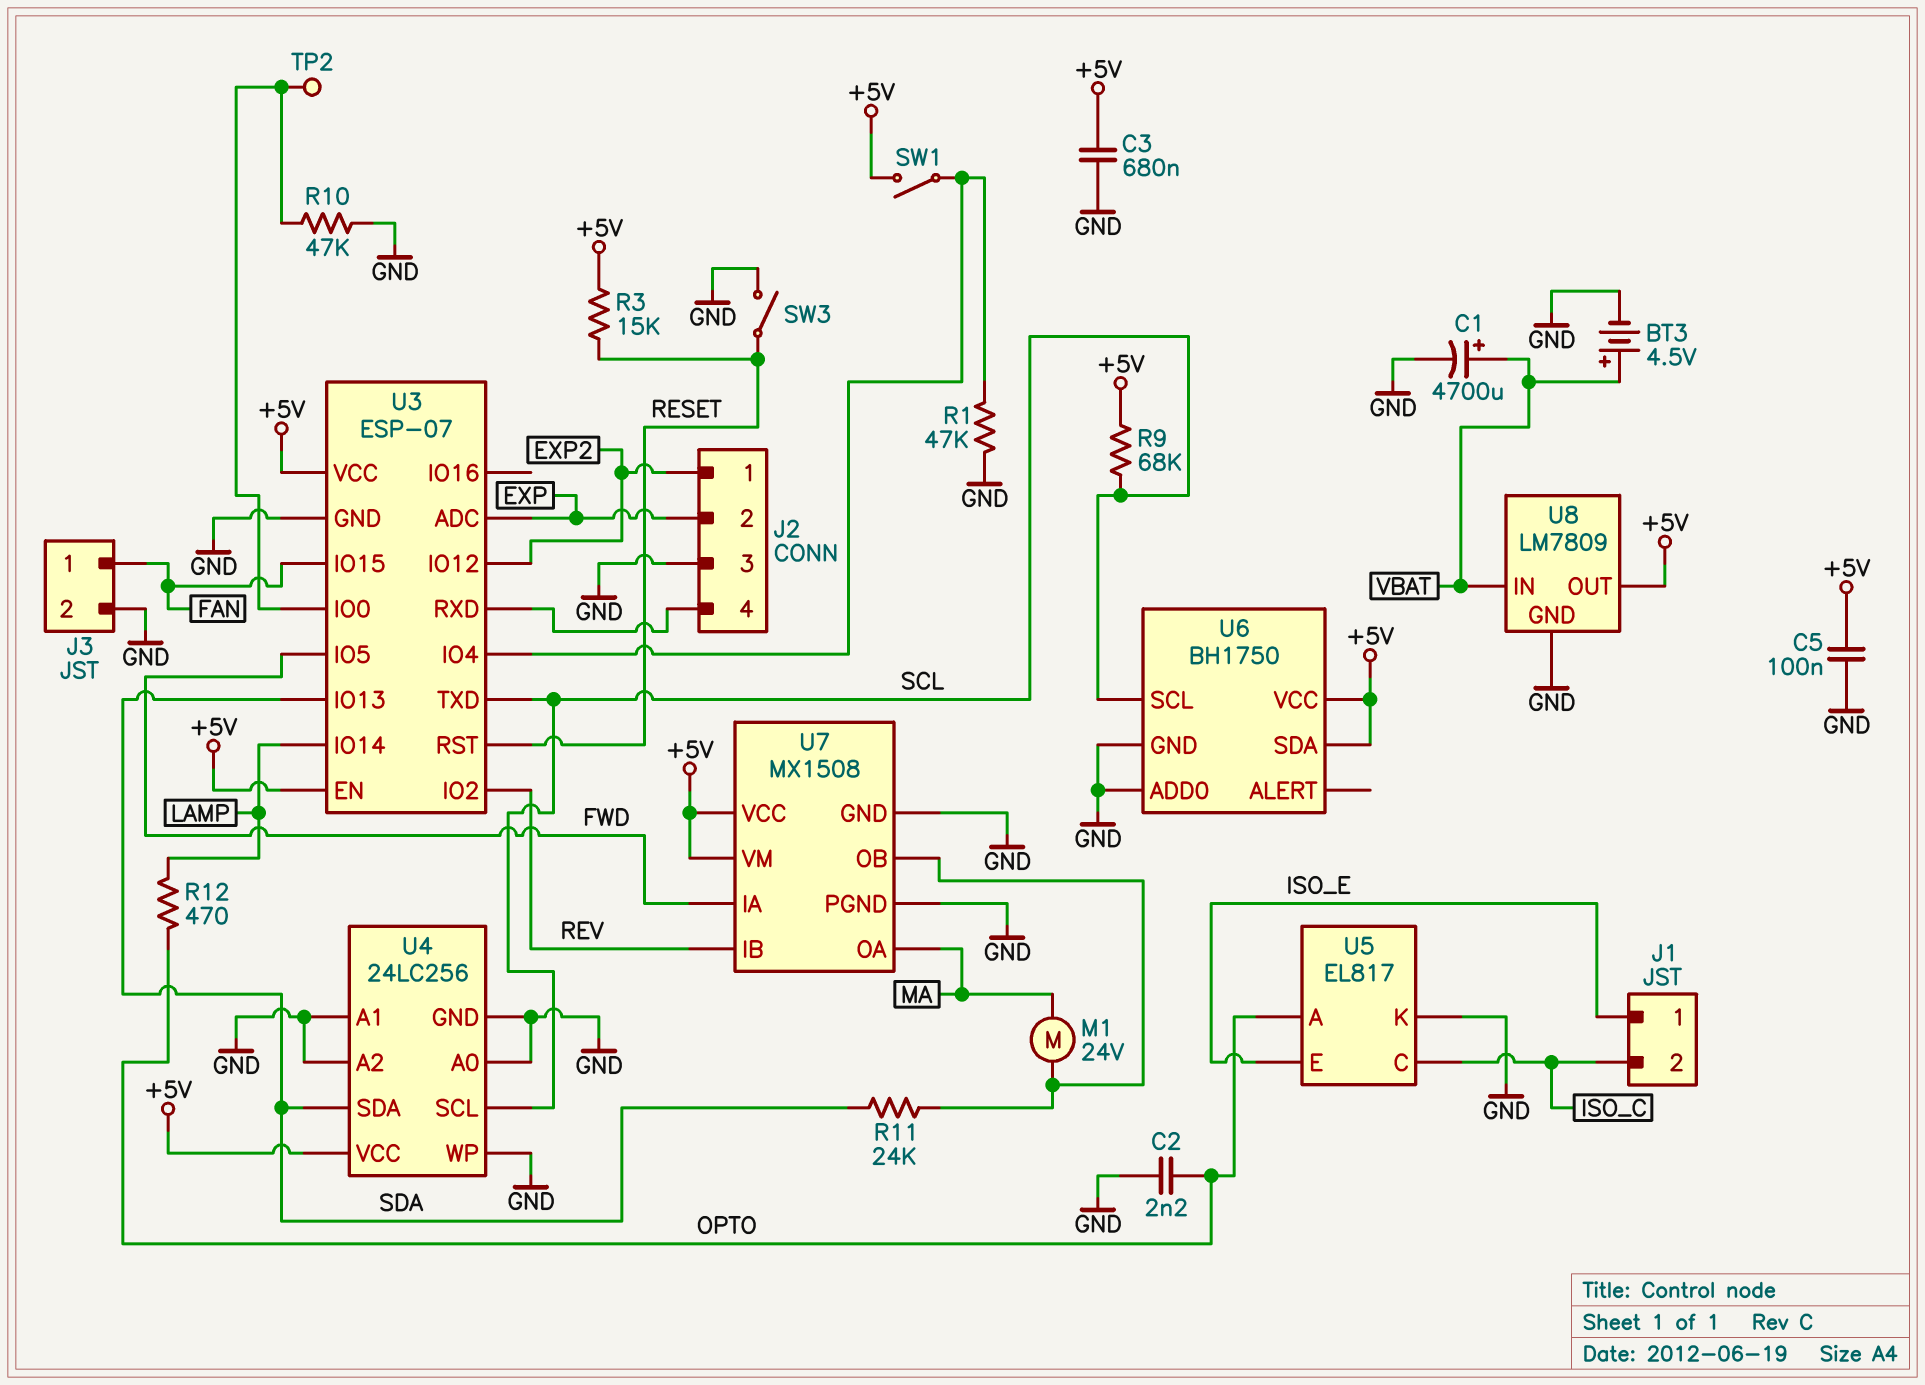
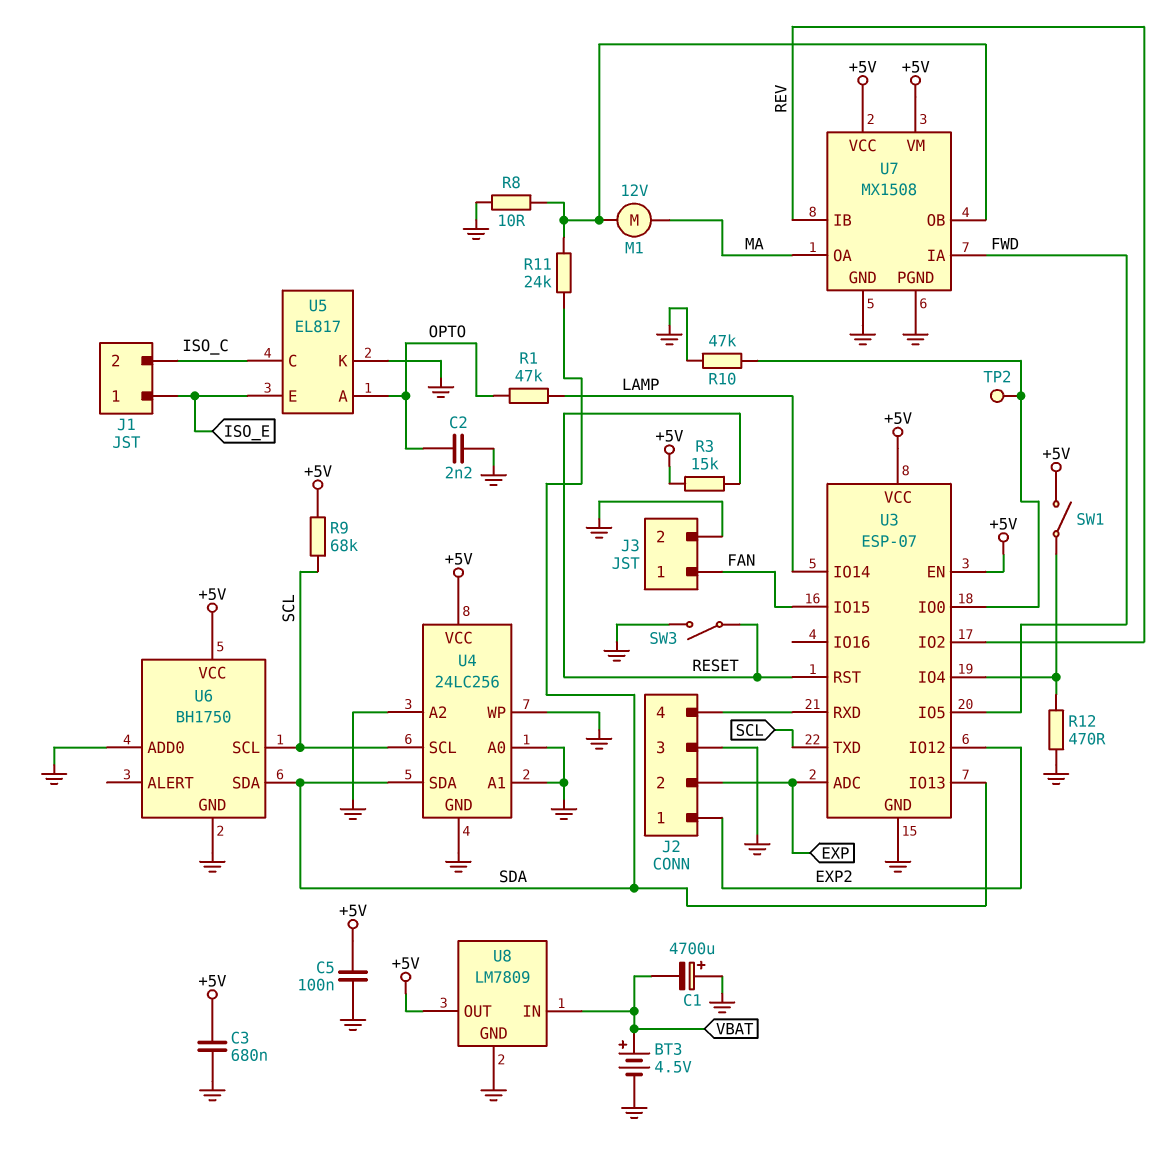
C1: 4700uF (plus VBAT, minus GND) -> 4700uF (plus GND, minus VBAT)
M1: motor 24V (MA, U7/OB) -> motor 12V (MA, U7/OB)
R1: 47k (GND, U3/IO4) -> 47k (LAMP, OPTO)
R8: none -> 10 (GND, U7/OB)
R12: 470 (LAMP, OPTO) -> 470 (GND, U3/IO4)
U6 pin SDA: +5V -> SDA

